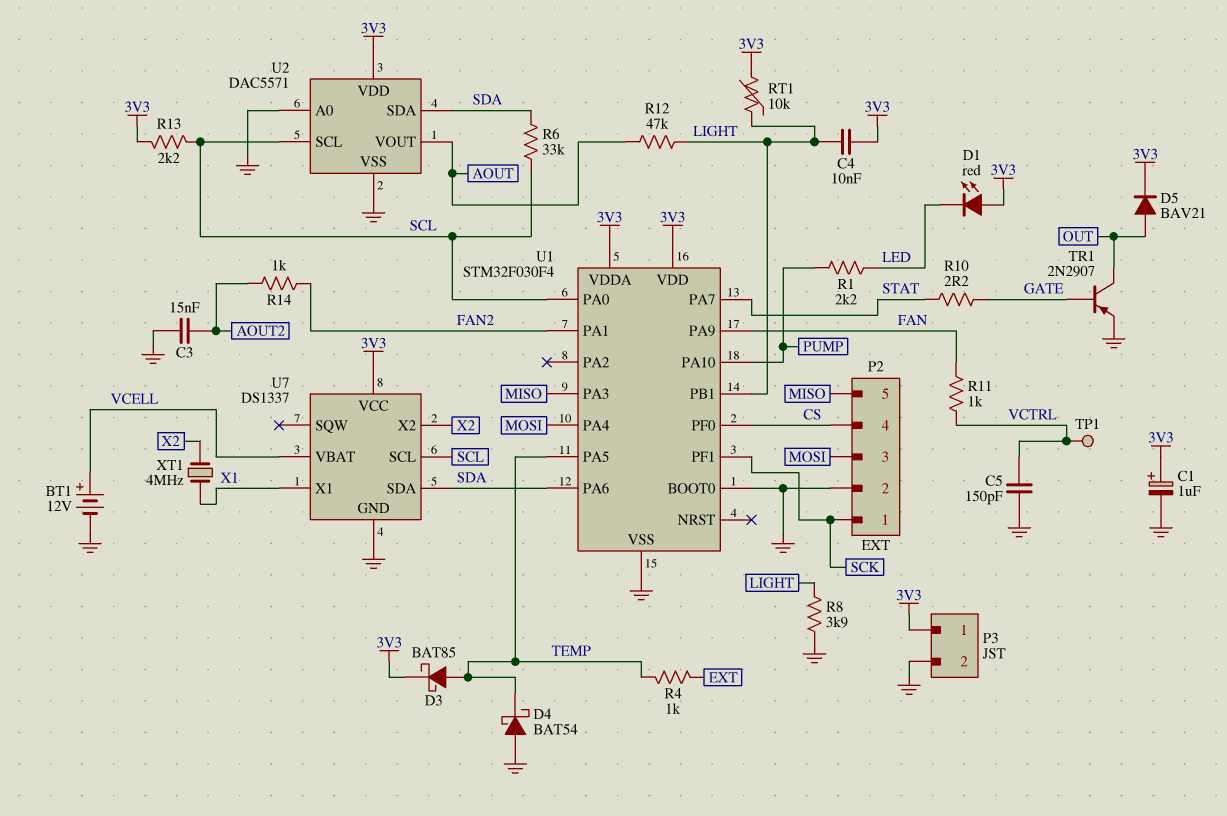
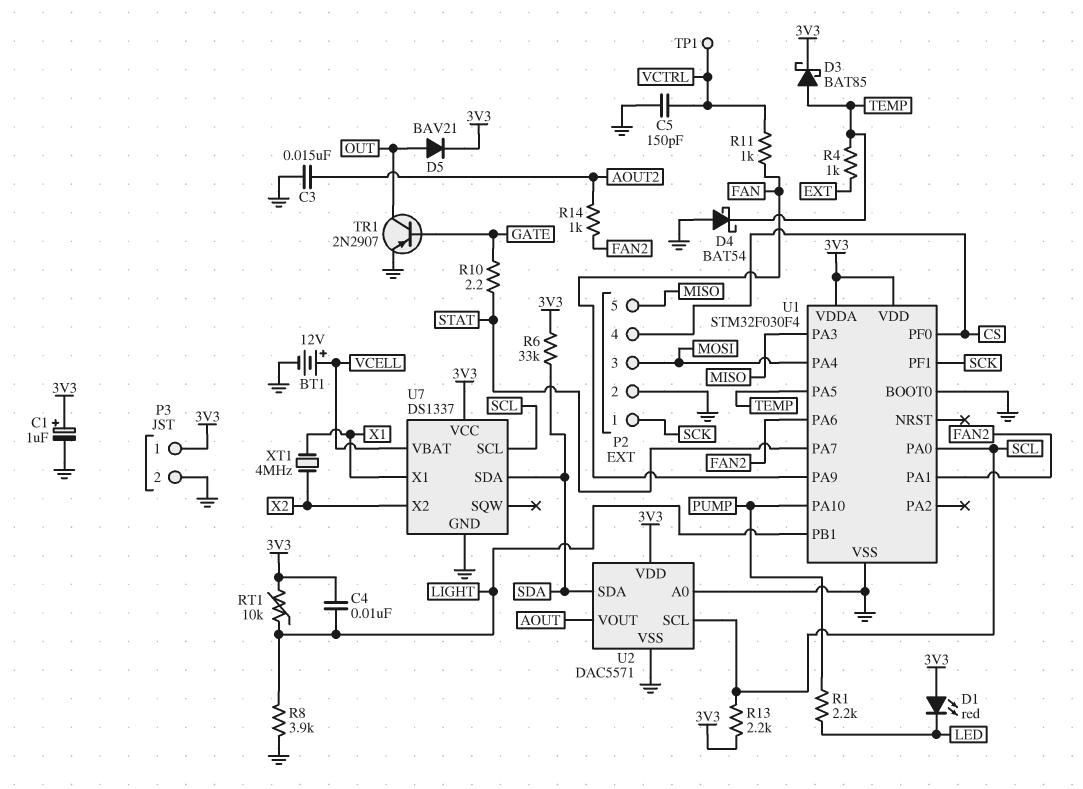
R6: 33k (SCL, SDA) -> 33k (3V3, SDA)
R12: 47k (AOUT, LIGHT) -> none
U1 pin PA6: SDA -> FAN2

